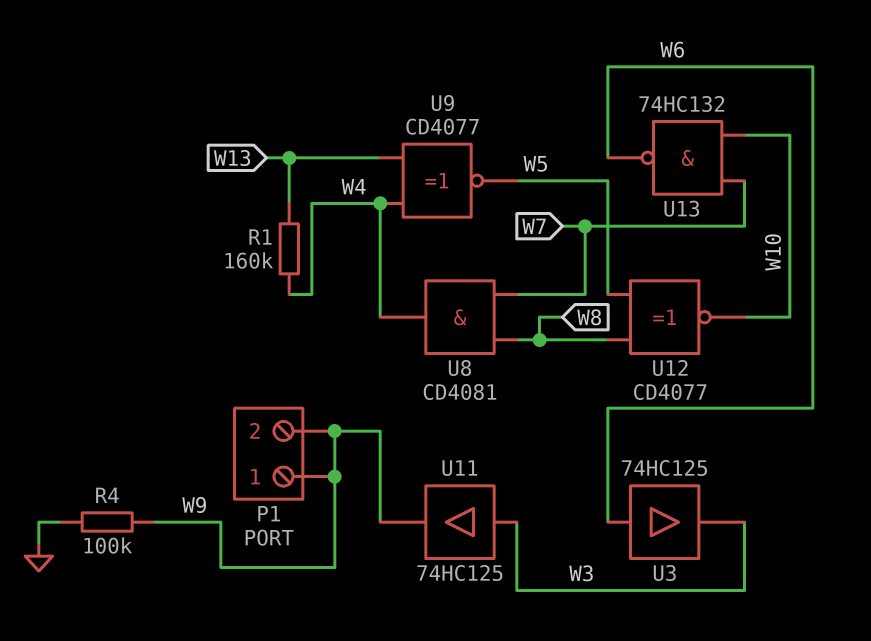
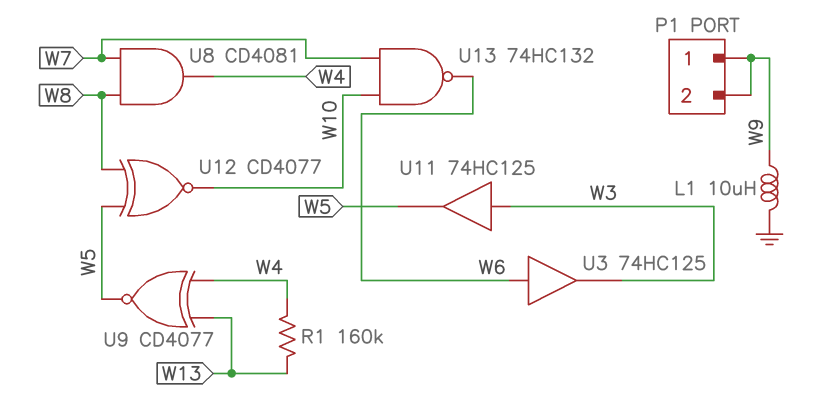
L1: none -> 10uH (GND, W9)
R4: 100k (GND, W9) -> none
U11: buffer 74HC125 (in W3, out W9) -> buffer 74HC125 (in W3, out W5)

